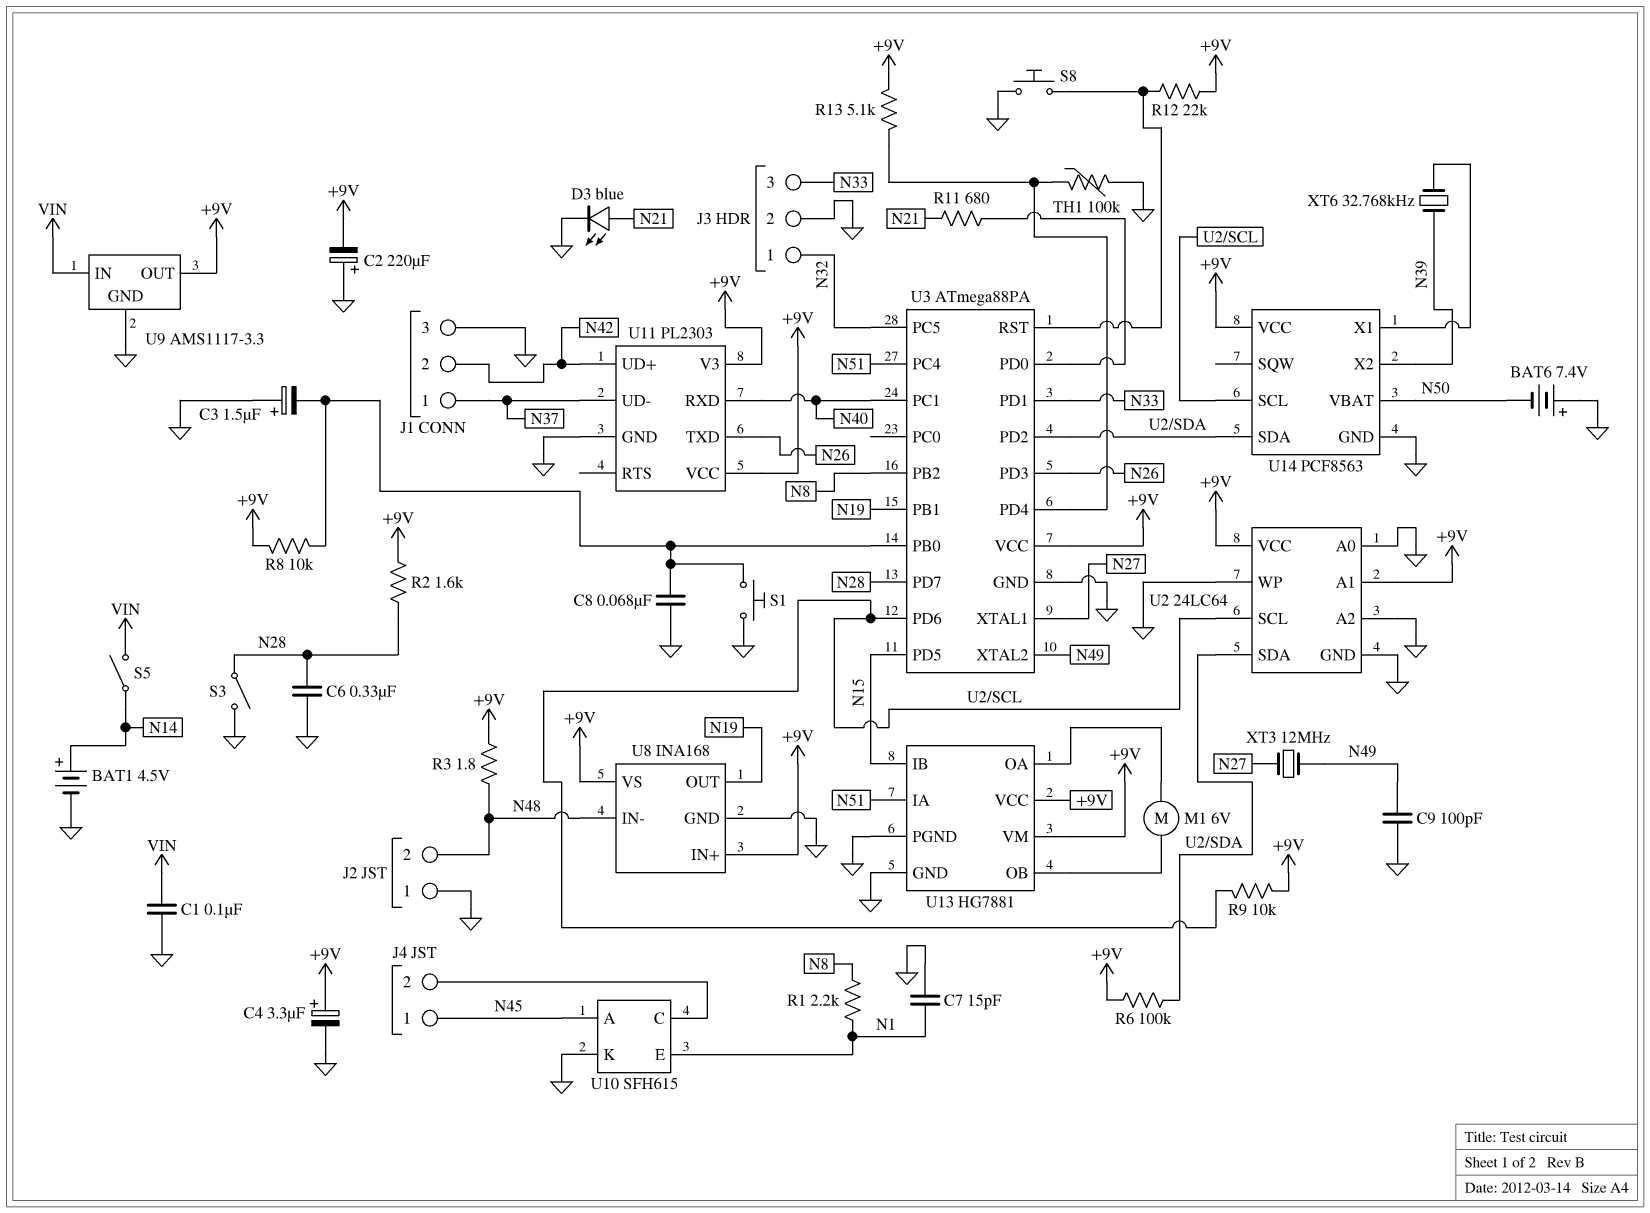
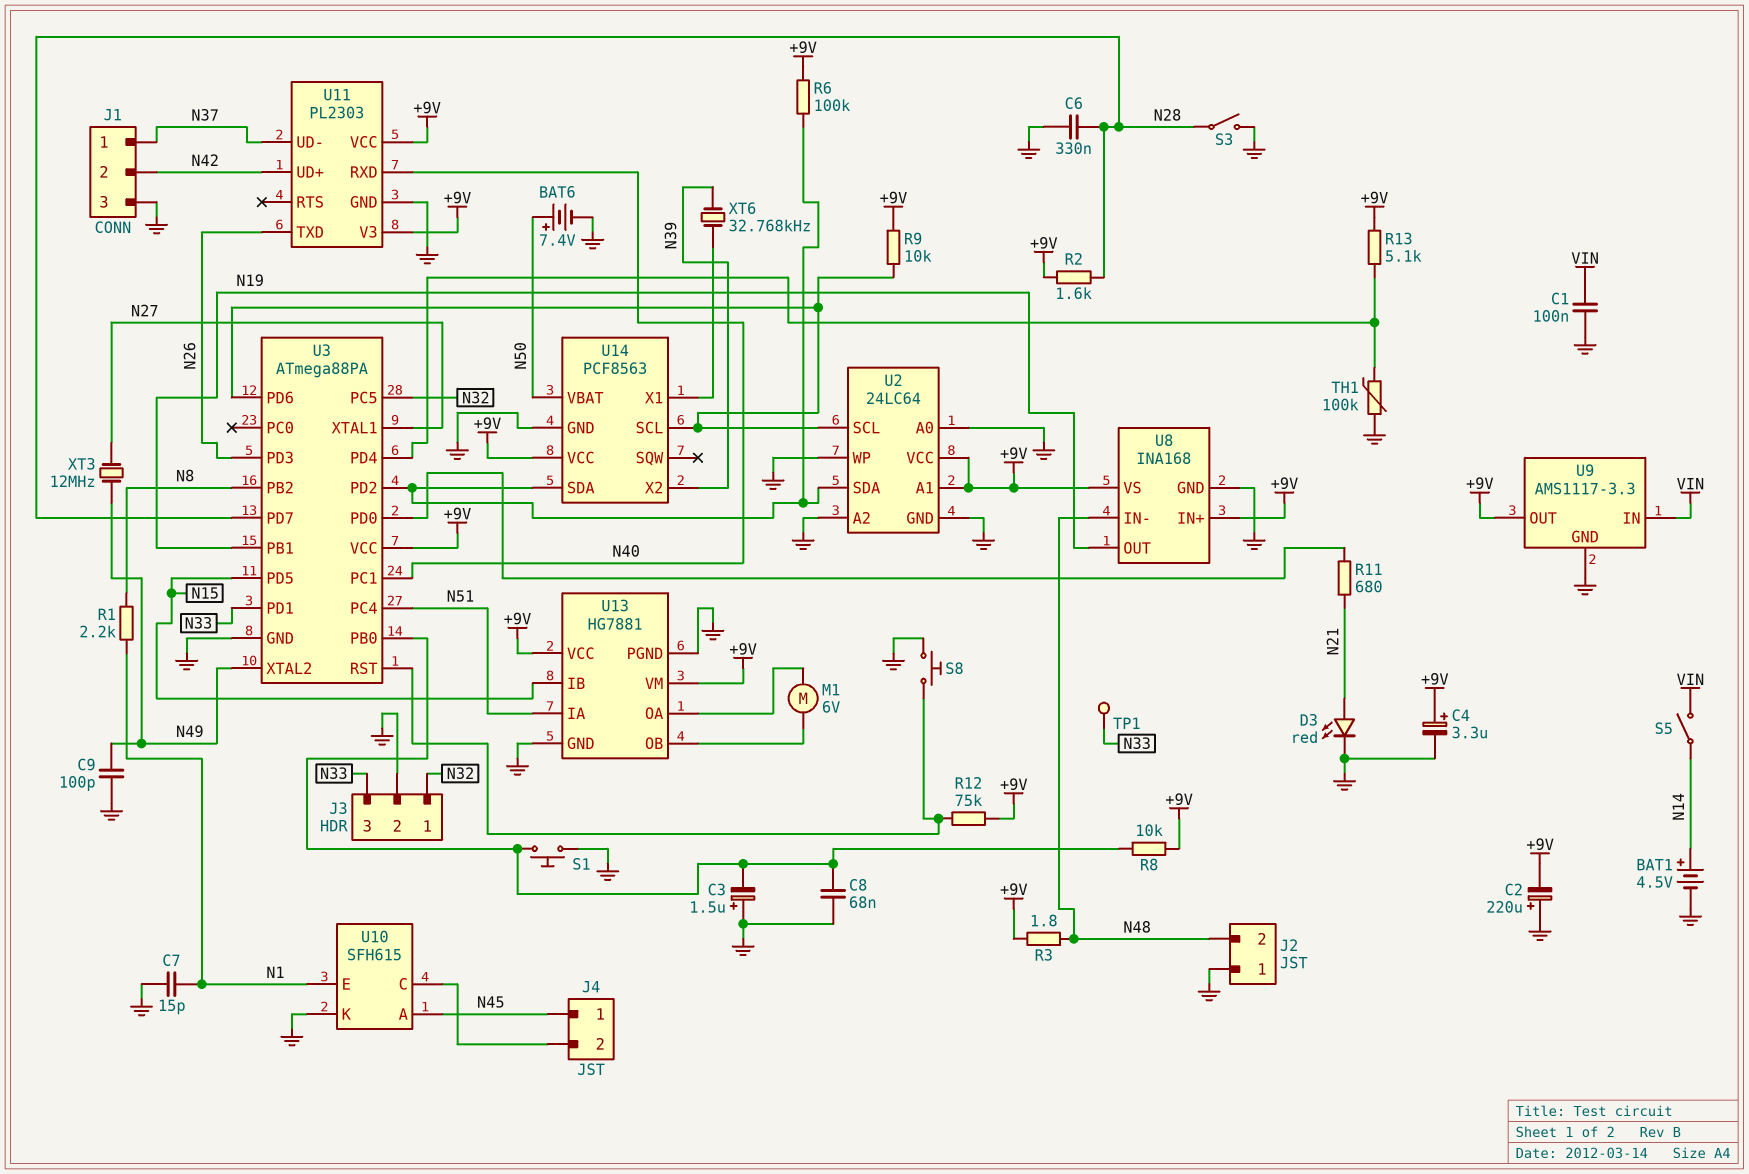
BAT6: 7.4V (plus GND, minus N50) -> 7.4V (plus N50, minus GND)
D3: LED blue (A N21, K GND) -> LED red (A N21, K GND)
R12: 22k (+9V, U3/RST) -> 75k (+9V, U3/RST)
TP1: none -> test point (N33)

